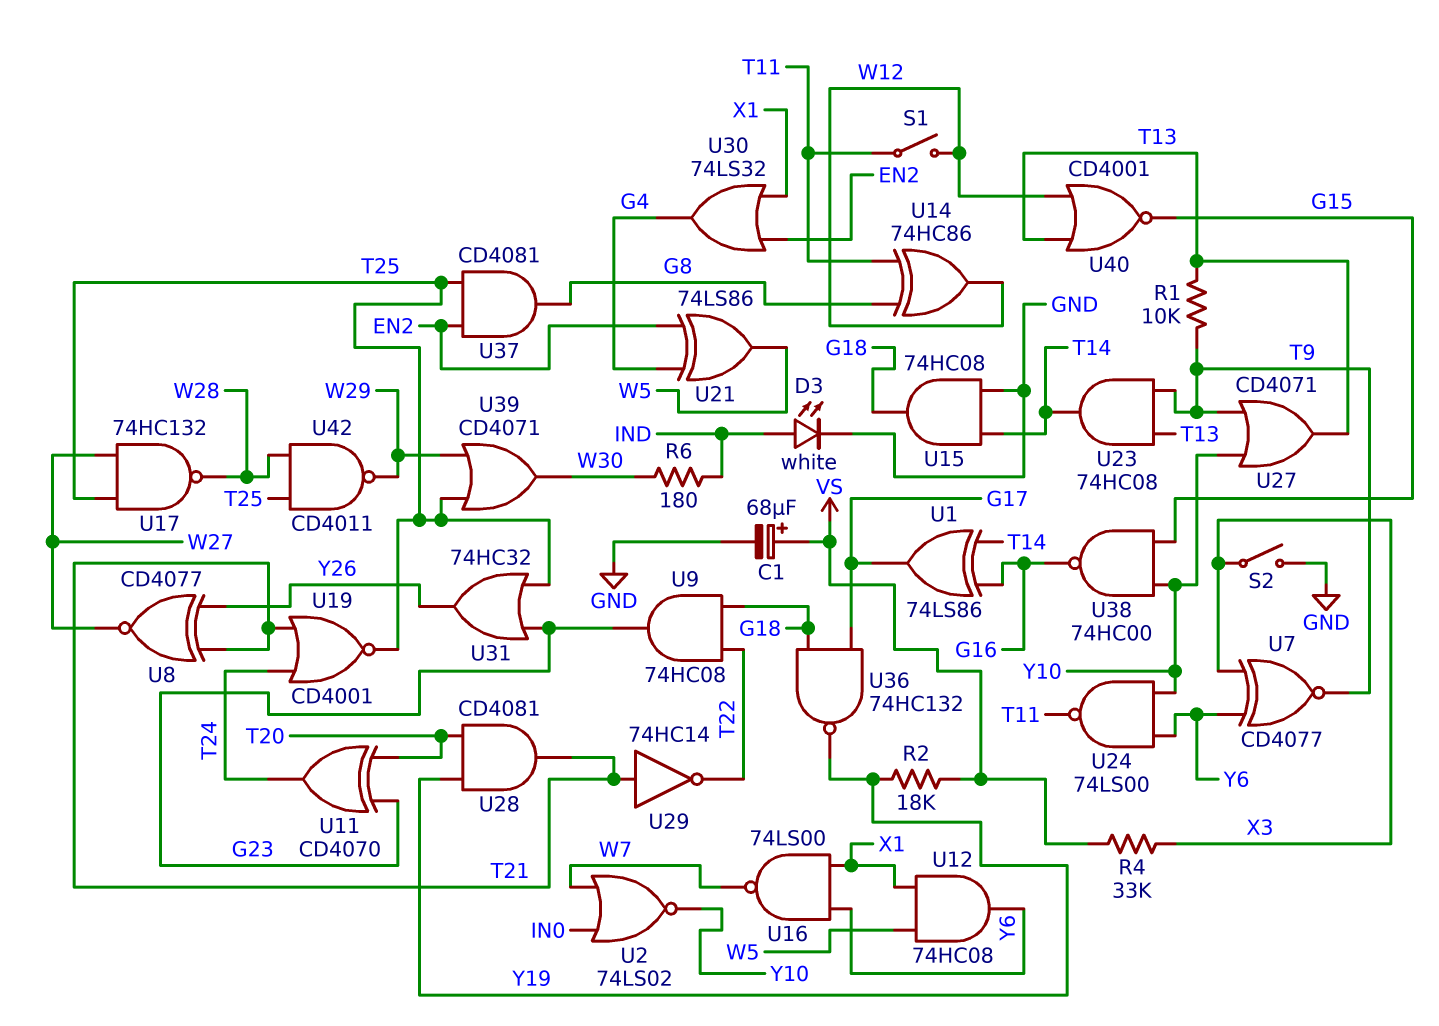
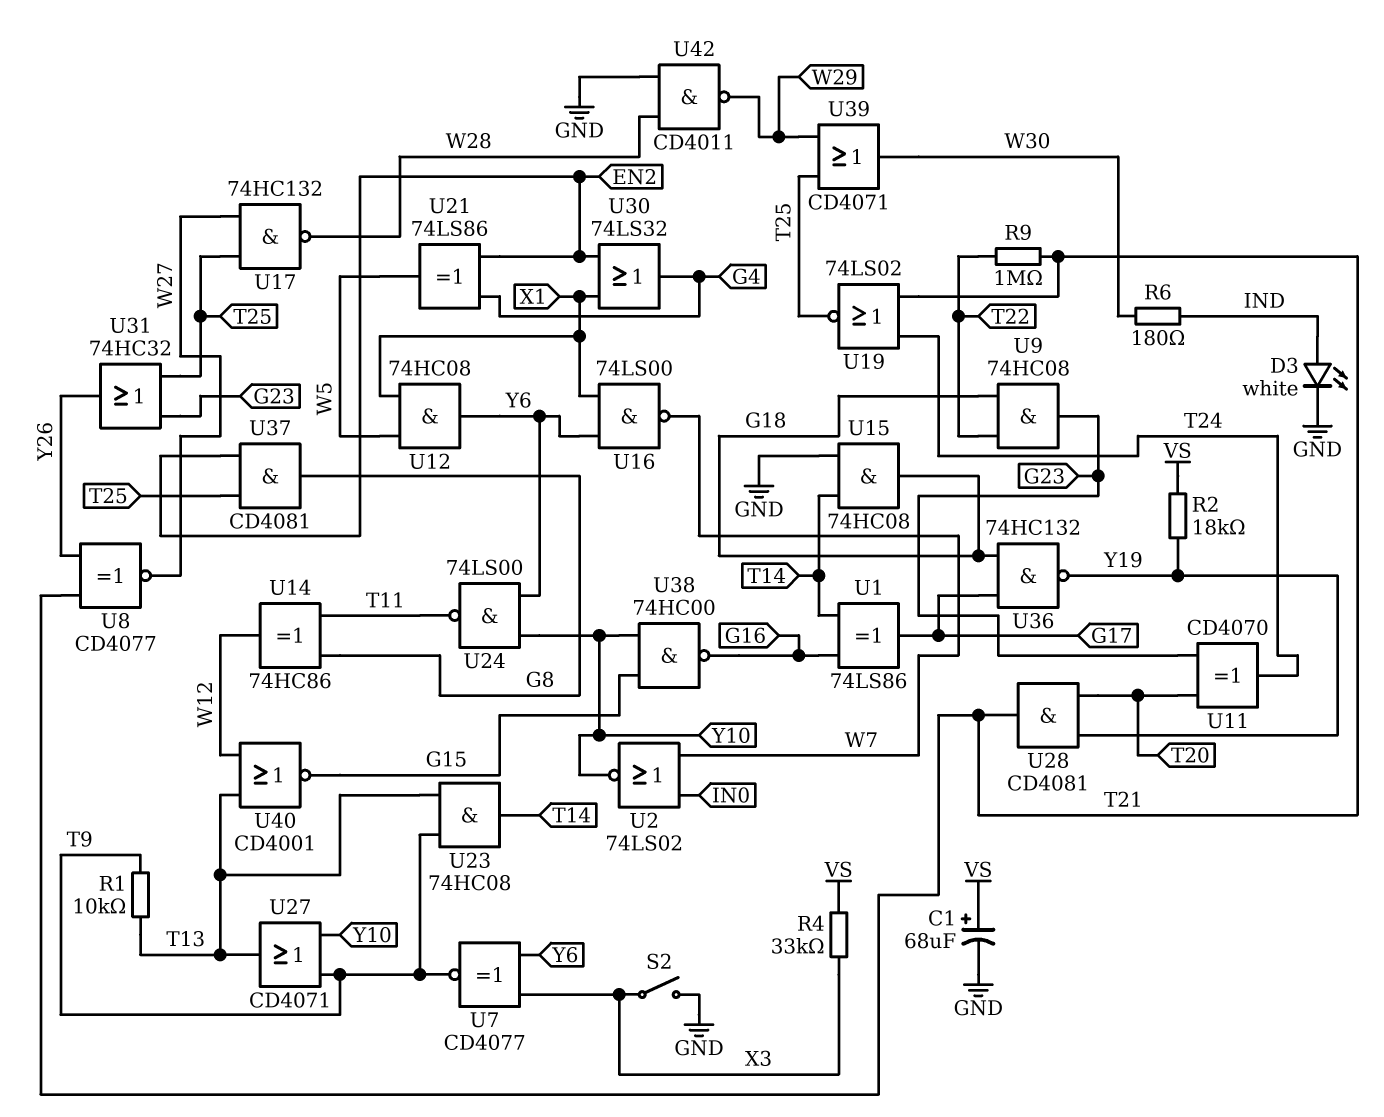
R9: none -> 1M (T21, T22)
S1: switch (T11, W12) -> none
U19: NOR CD4001 (in T21, in T24, out T25) -> NOR 74LS02 (in T21, in T24, out T25)
U29: NOT 74HC14 (in T21, out T22) -> none
U42: NAND CD4011 (in T25, in W28, out W29) -> NAND CD4011 (in GND, in W28, out W29)

